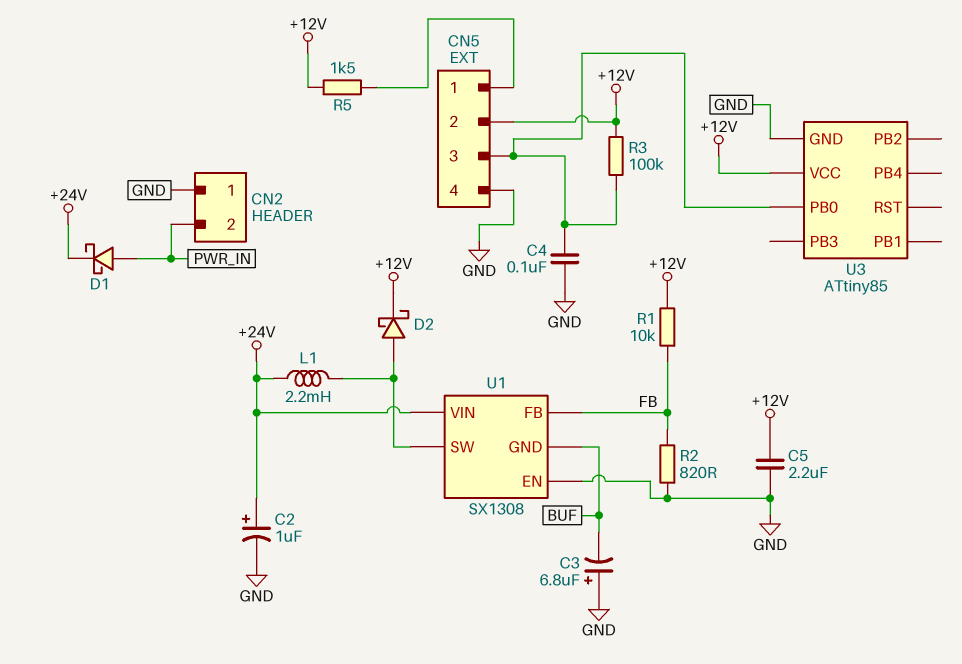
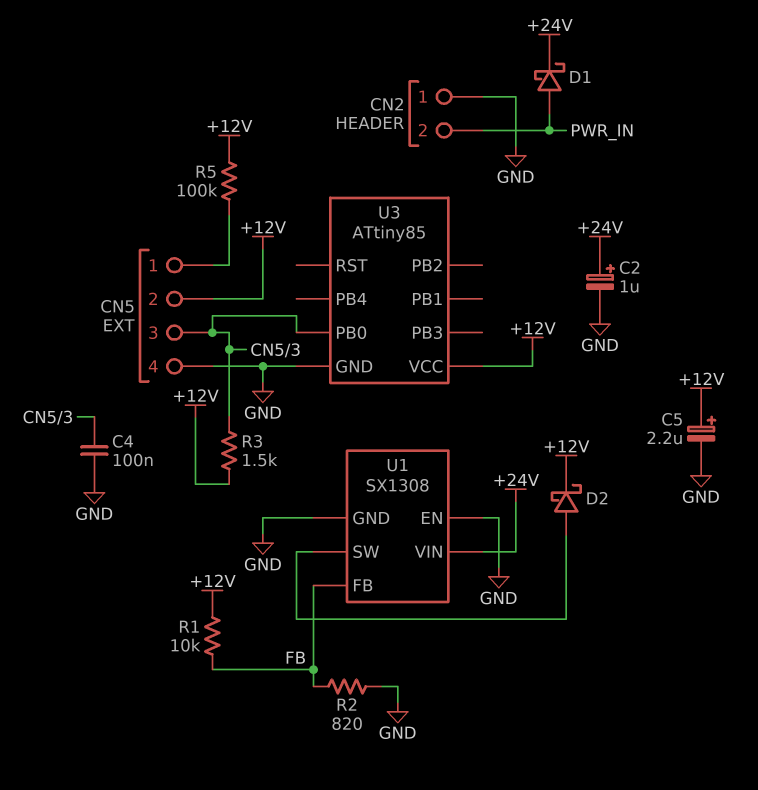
C3: 6.8uF (plus GND, minus BUF) -> none
C5: 2.2uF (+12V, GND) -> 2.2uF (plus +12V, minus GND)
L1: 2.2mH (+24V, U1/SW) -> none
R3: 100k (+12V, CN5/3) -> 1.5k (+12V, CN5/3)
R5: 1.5k (+12V, CN5/1) -> 100k (+12V, CN5/1)
U1 pin GND: BUF -> GND

